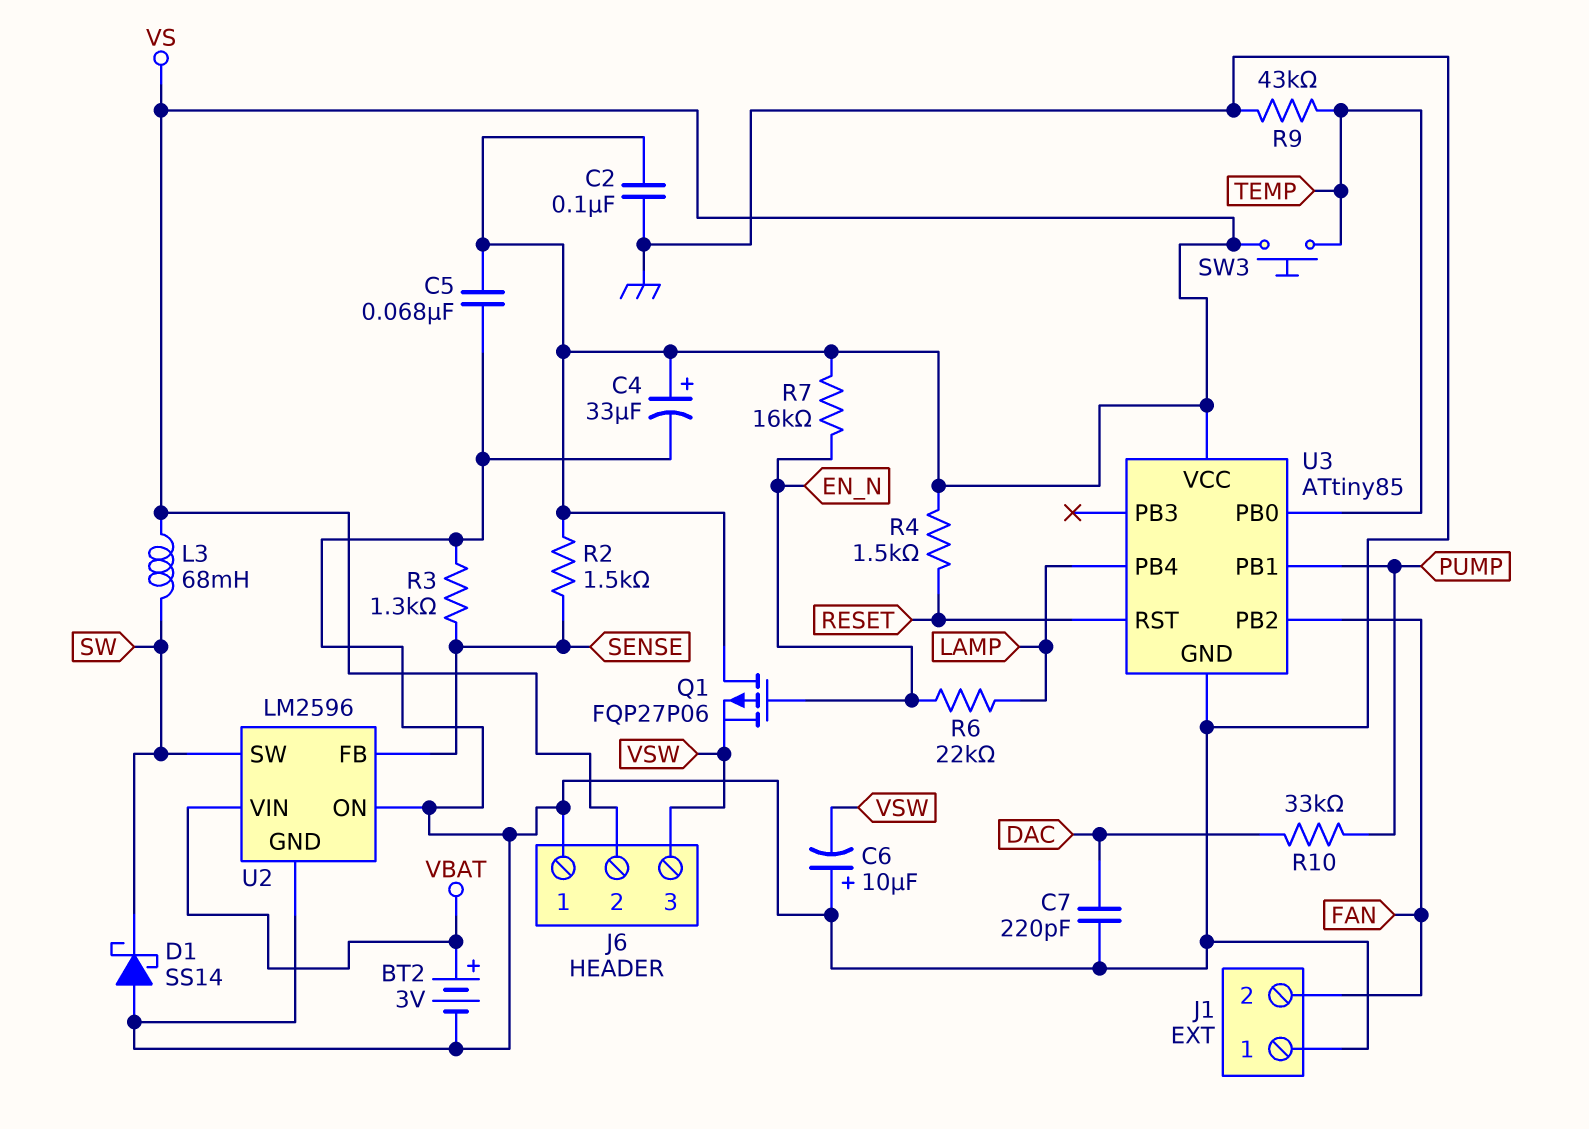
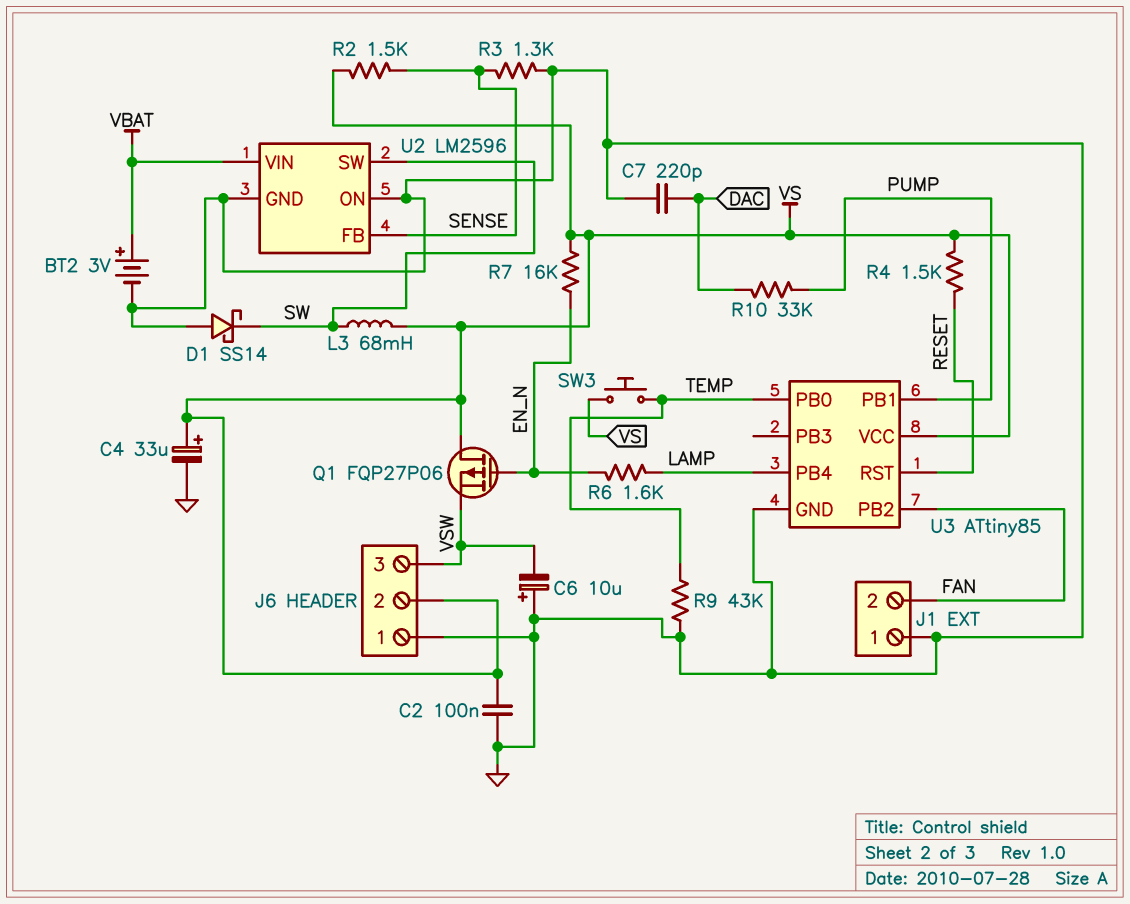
C5: 68nF (GND, VS) -> none
R6: 22k (EN_N, LAMP) -> 1.6k (EN_N, LAMP)

